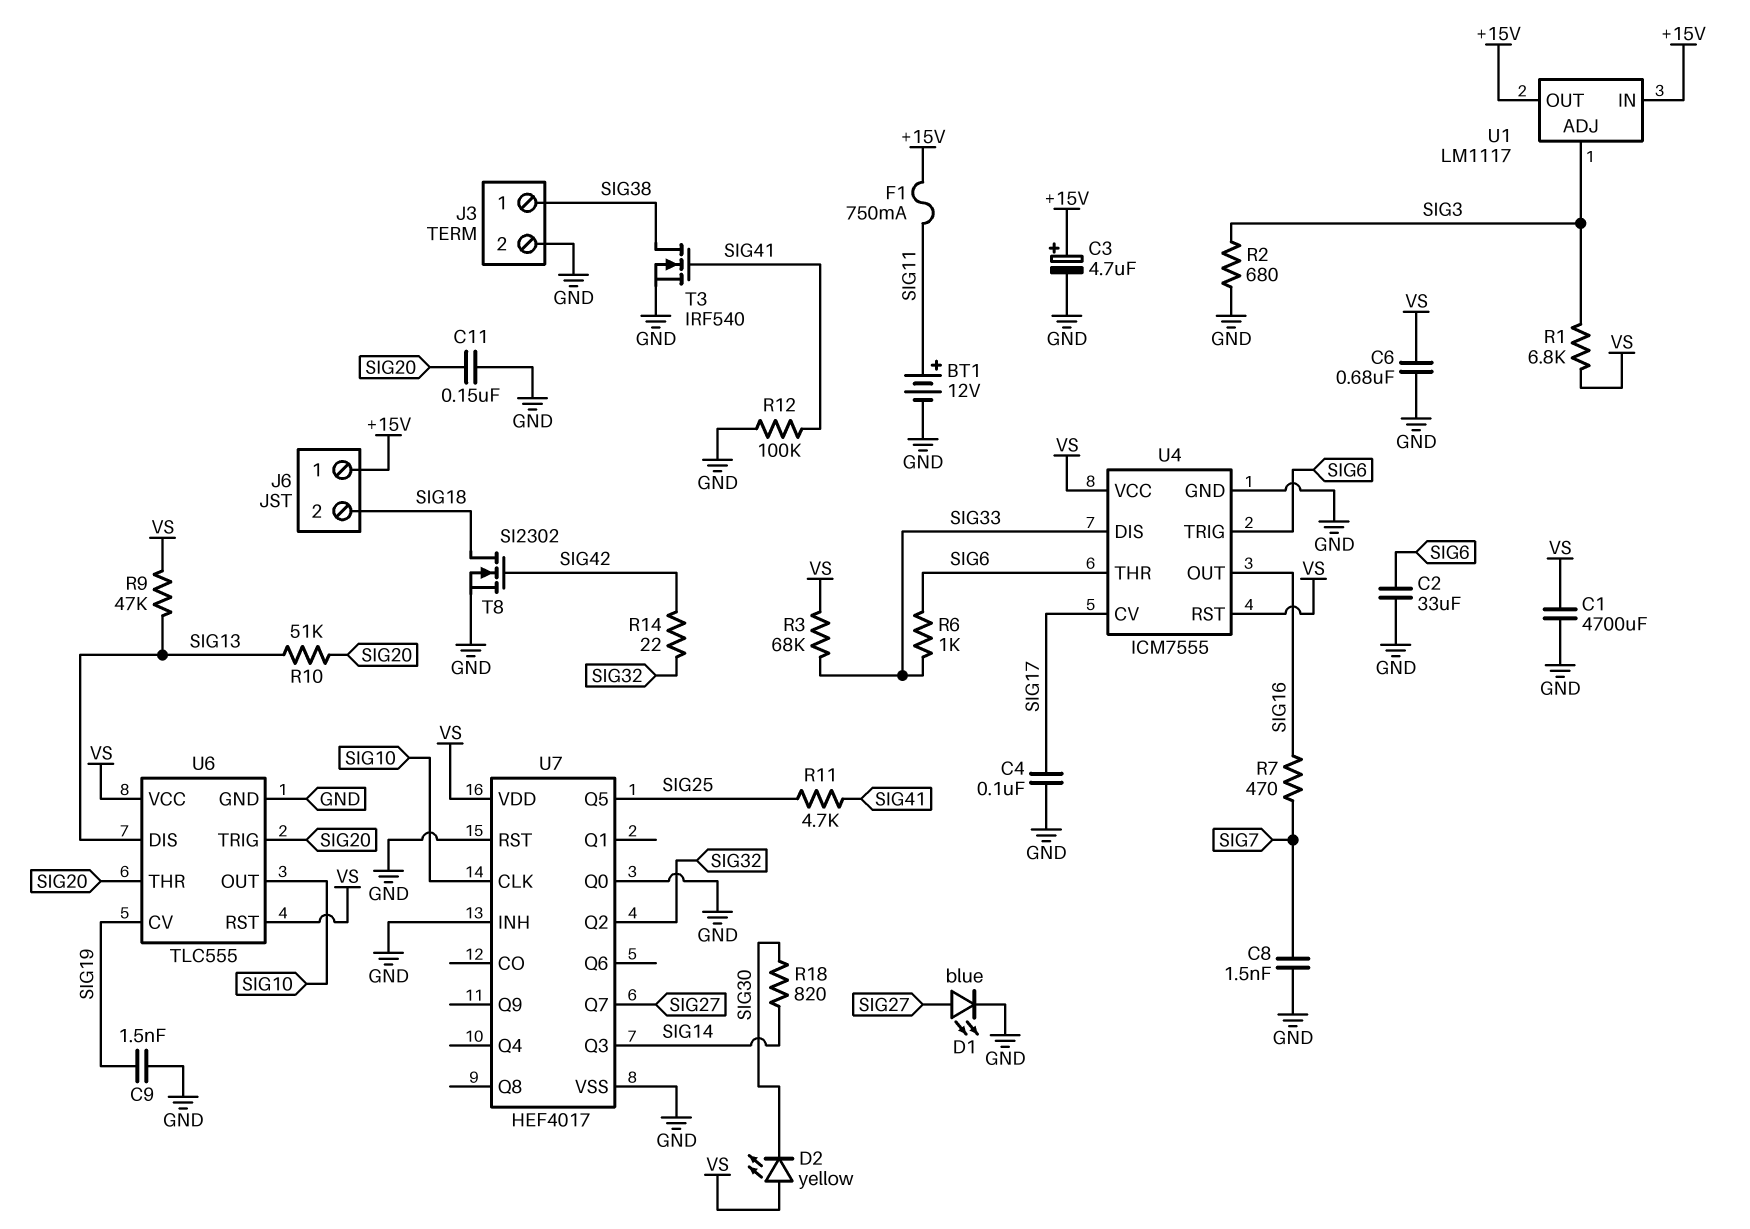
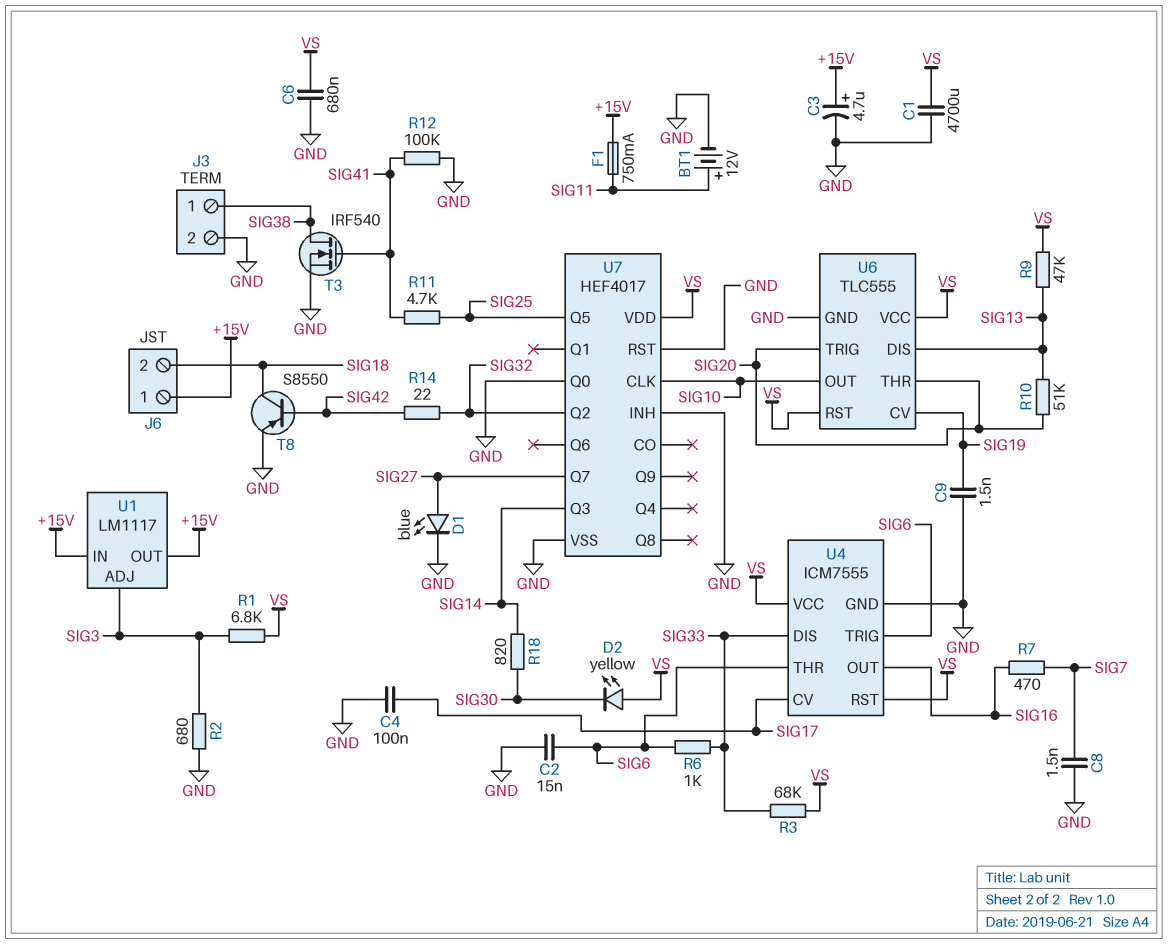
C2: 33uF (GND, SIG6) -> 15nF (GND, SIG6)
C11: 150nF (GND, SIG20) -> none
T8: NMOS SI2302 (G SIG42, D SIG18, S GND) -> PNP S8550 (B SIG42, C SIG18, E GND)

